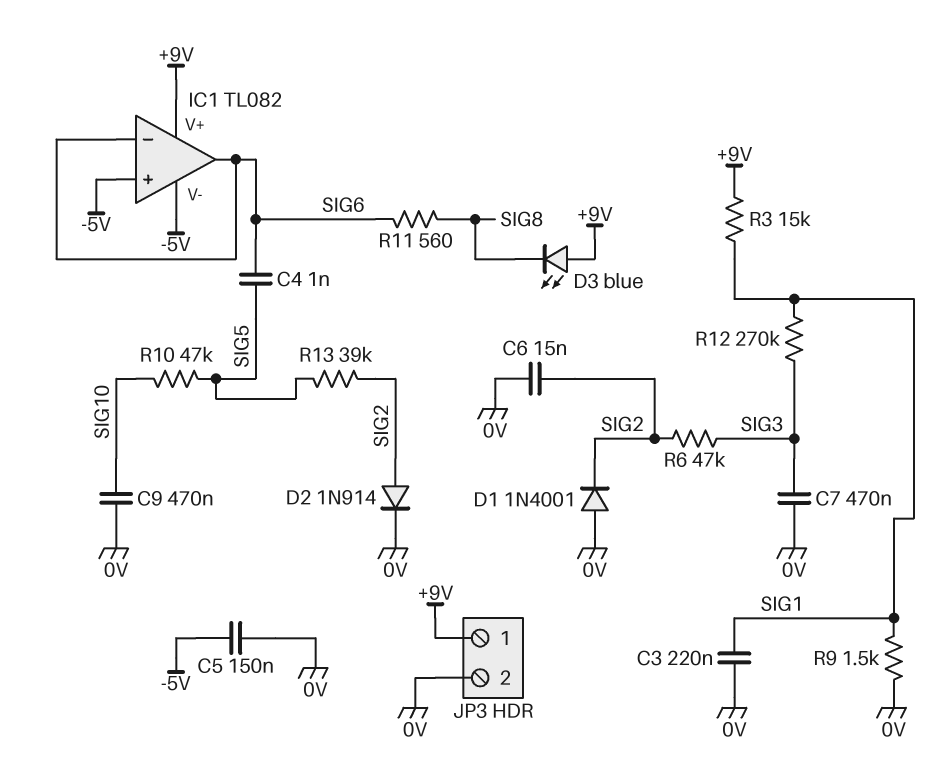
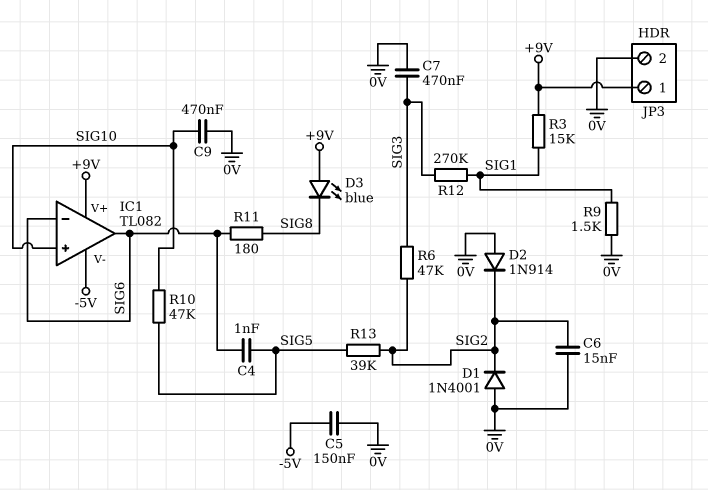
C3: 220nF (0V, SIG1) -> none
D2: diode 1N914 (A SIG2, K 0V) -> diode 1N914 (A 0V, K SIG2)
IC1 pin in+: -5V -> SIG10
R11: 560 (SIG6, SIG8) -> 180 (SIG6, SIG8)

